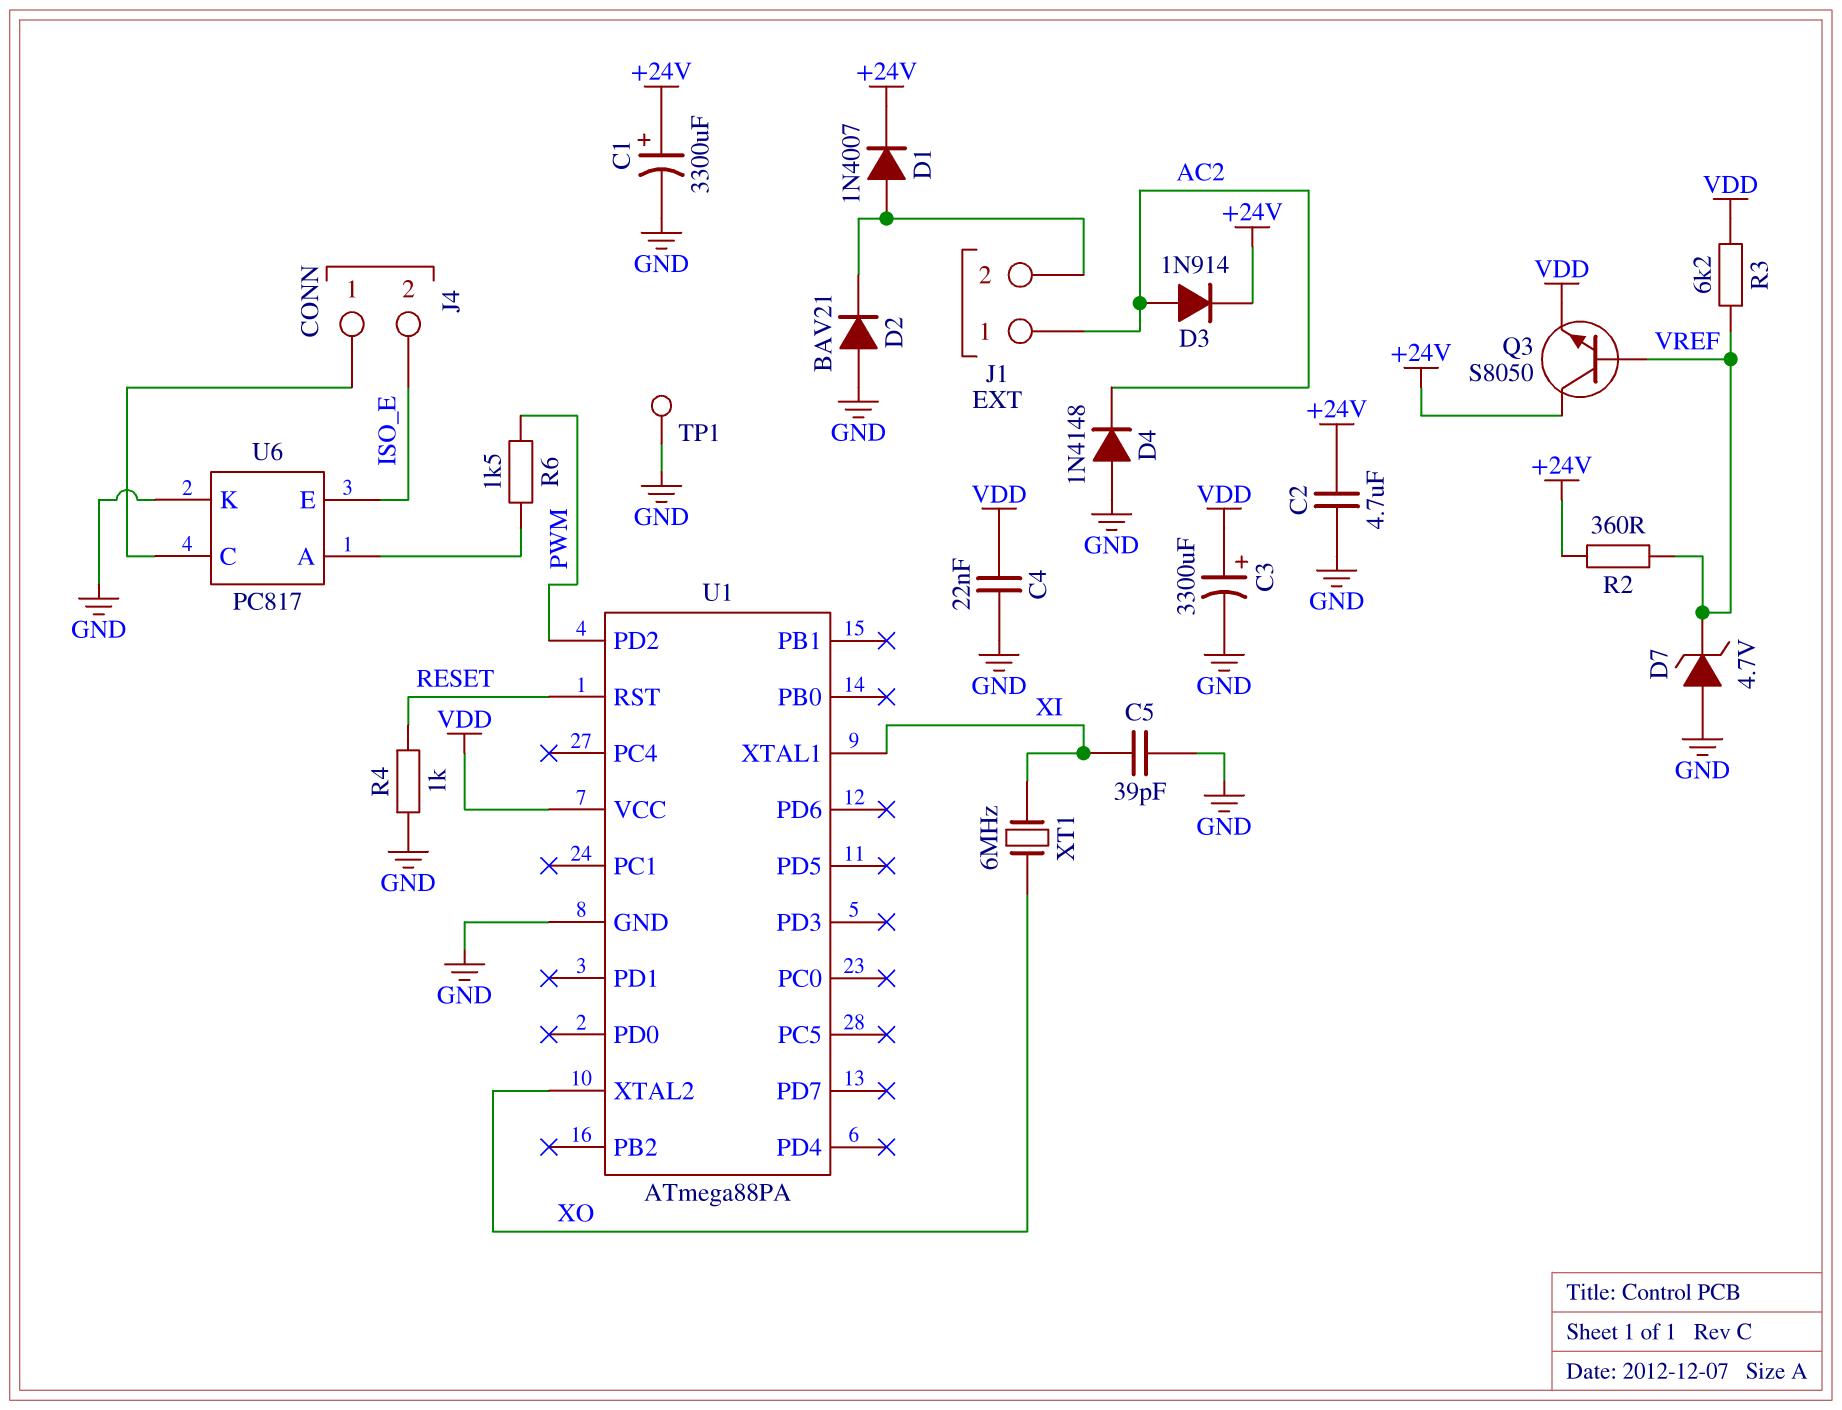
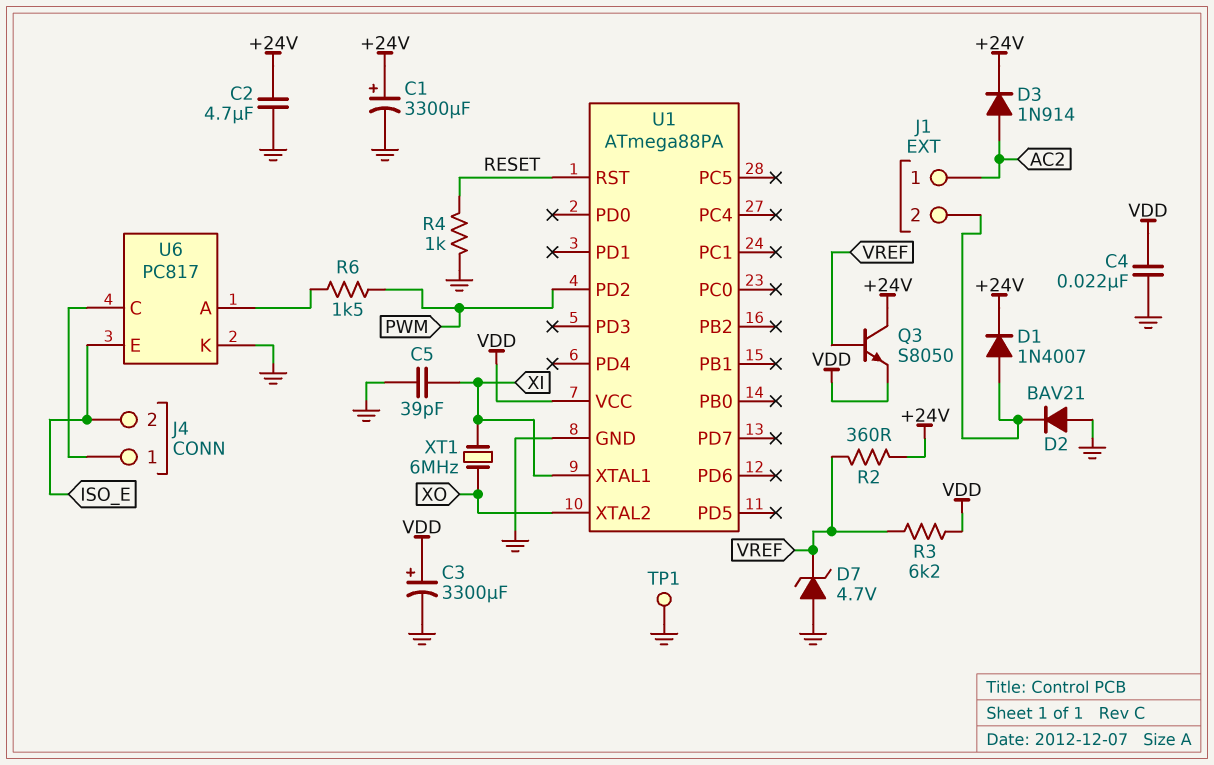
D4: diode 1N4148 (A GND, K AC2) -> none

